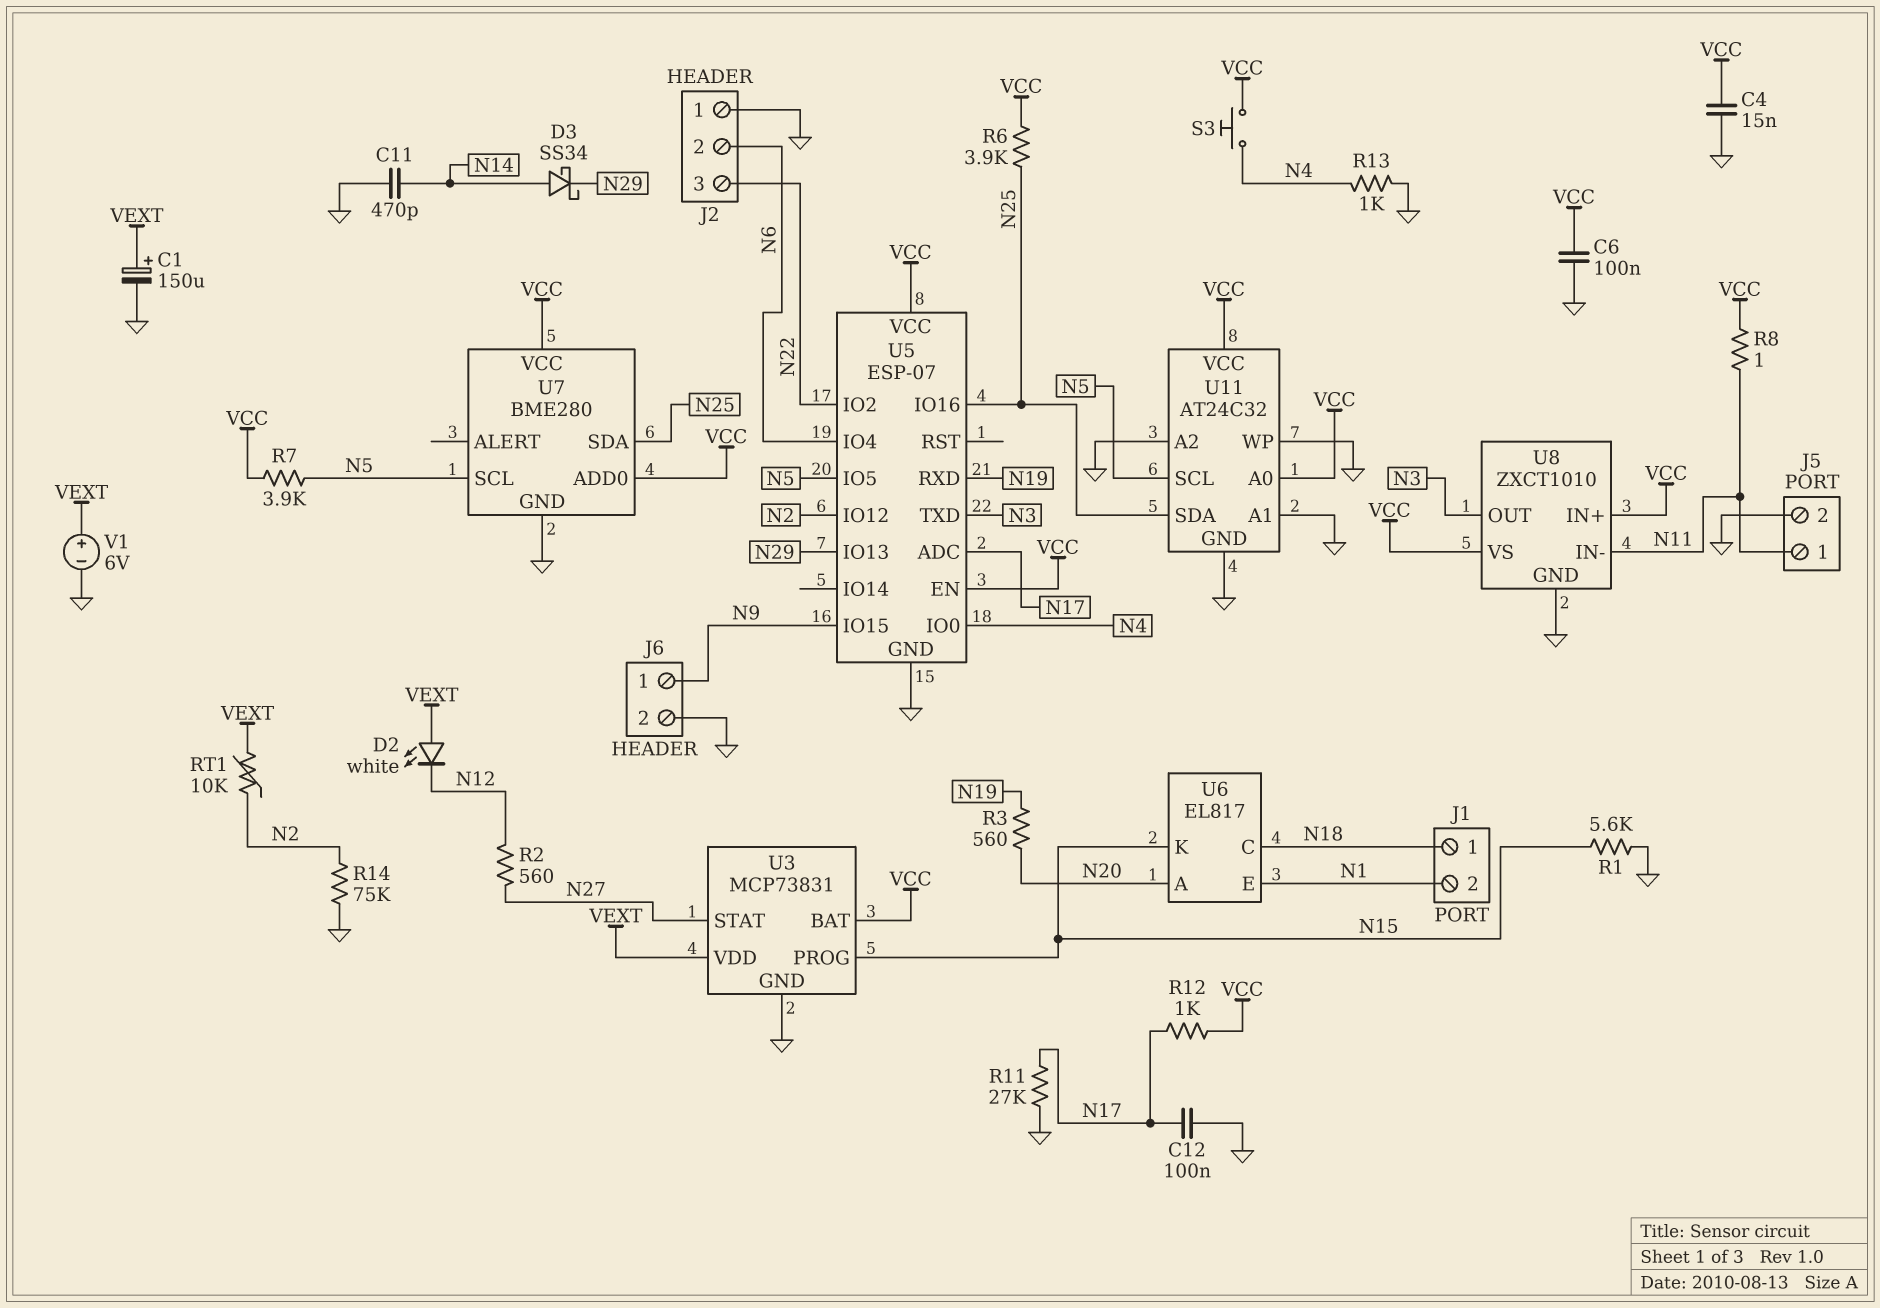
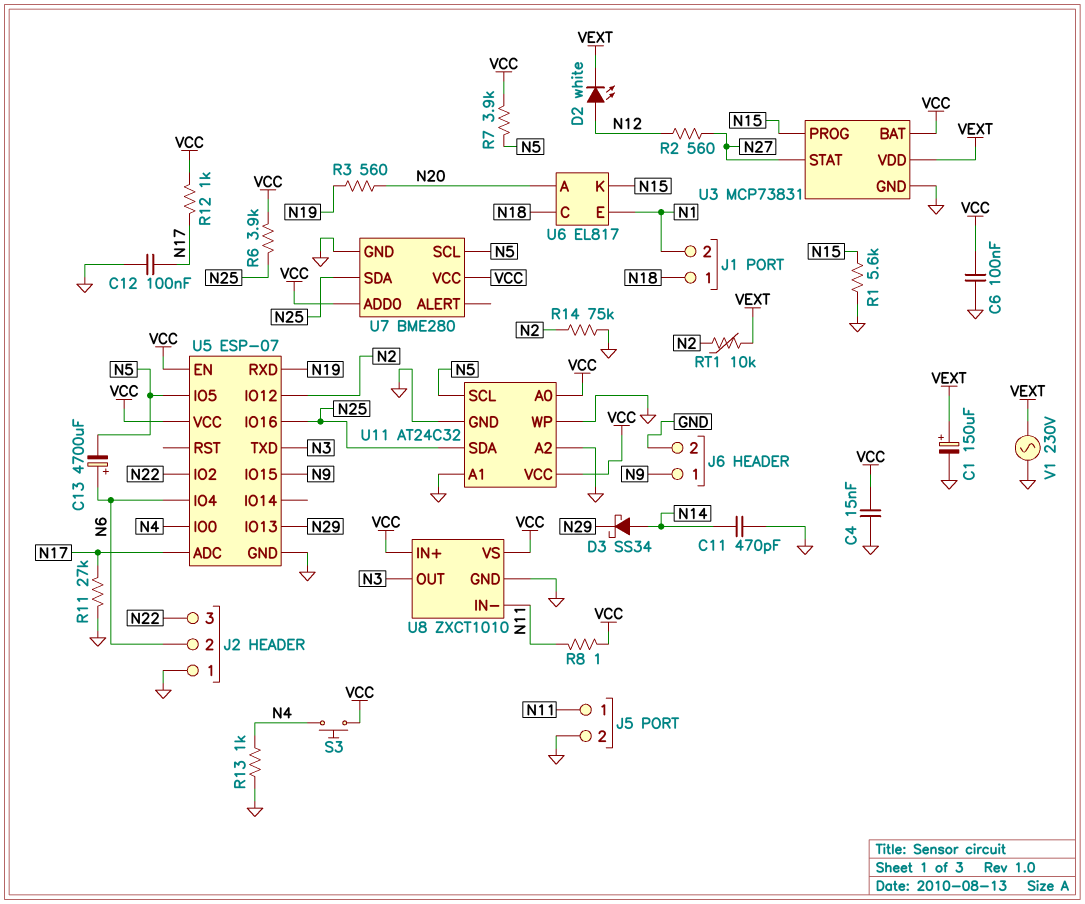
C13: none -> 4700uF (plus N6, minus N5)
D2: LED white (A VEXT, K N12) -> LED white (A N12, K VEXT)
V1: 6V (plus VEXT, minus GND) -> AC 230V (GND, VEXT)

